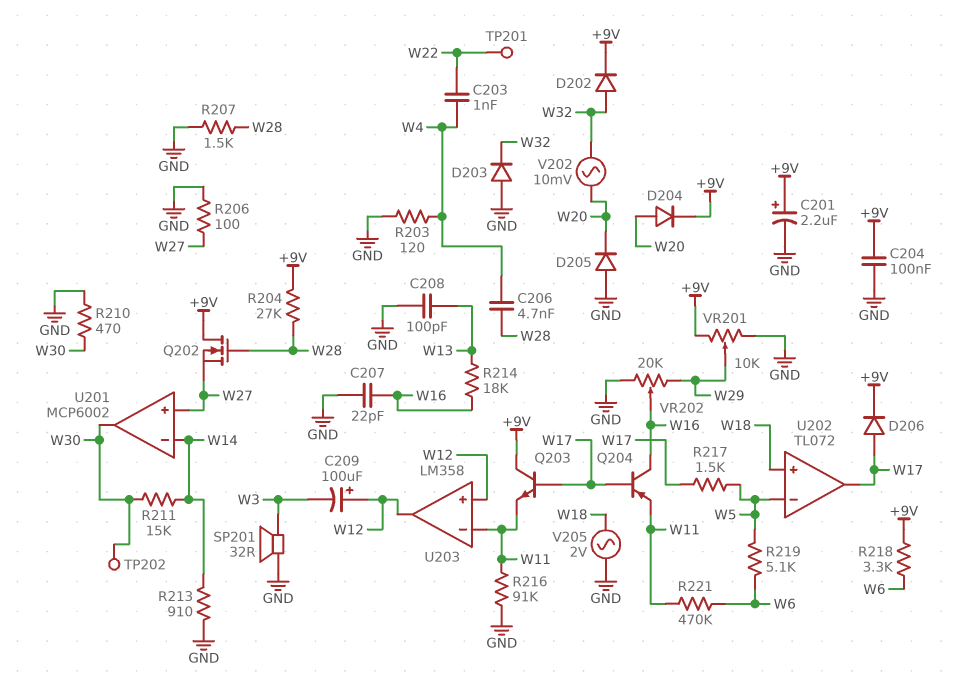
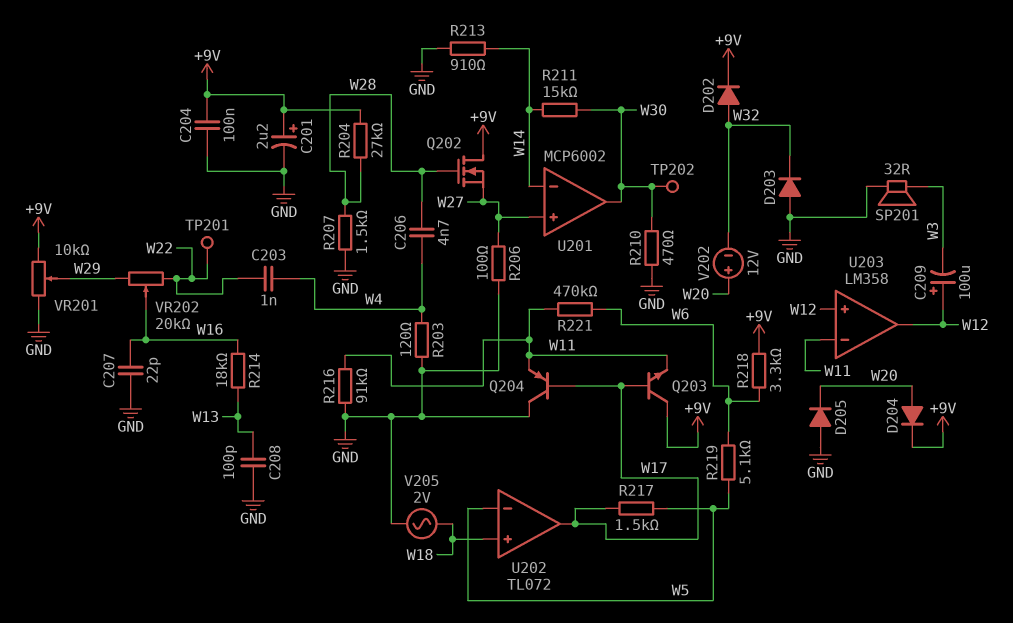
D206: diode (A W17, K +9V) -> none
Q204: PNP (B W17, C W16, E W11) -> PNP (B W17, C GND, E W11)
V202: AC 10mV (W20, W32) -> 12V (plus W20, minus W32)
VR202: 20k (GND, W29, wiper W16) -> 20k (W22, W29, wiper W16)

